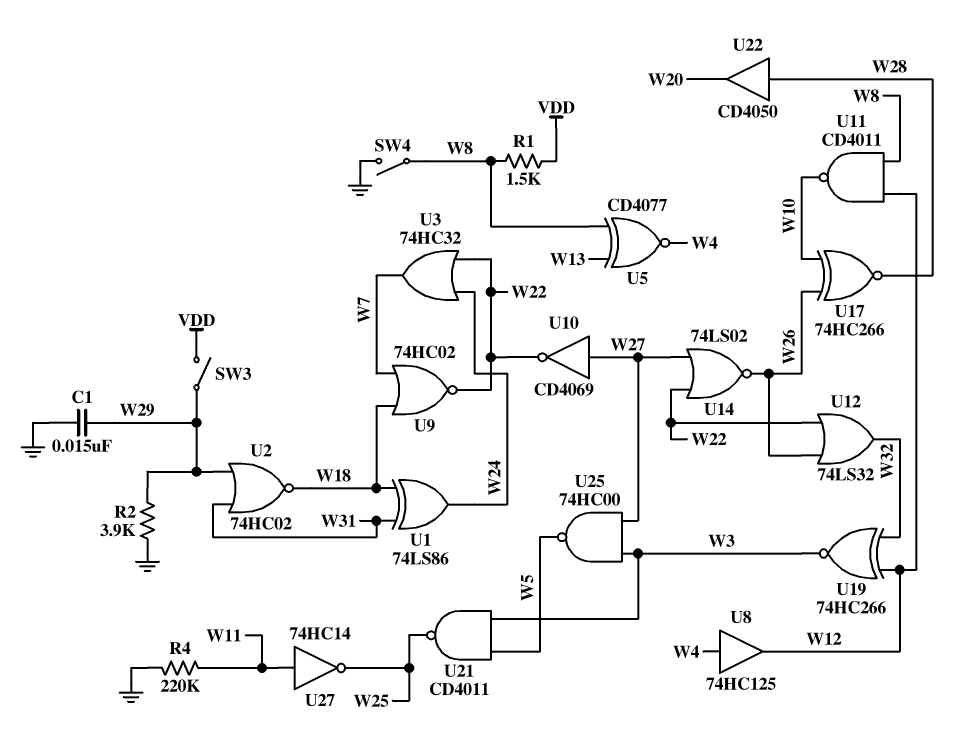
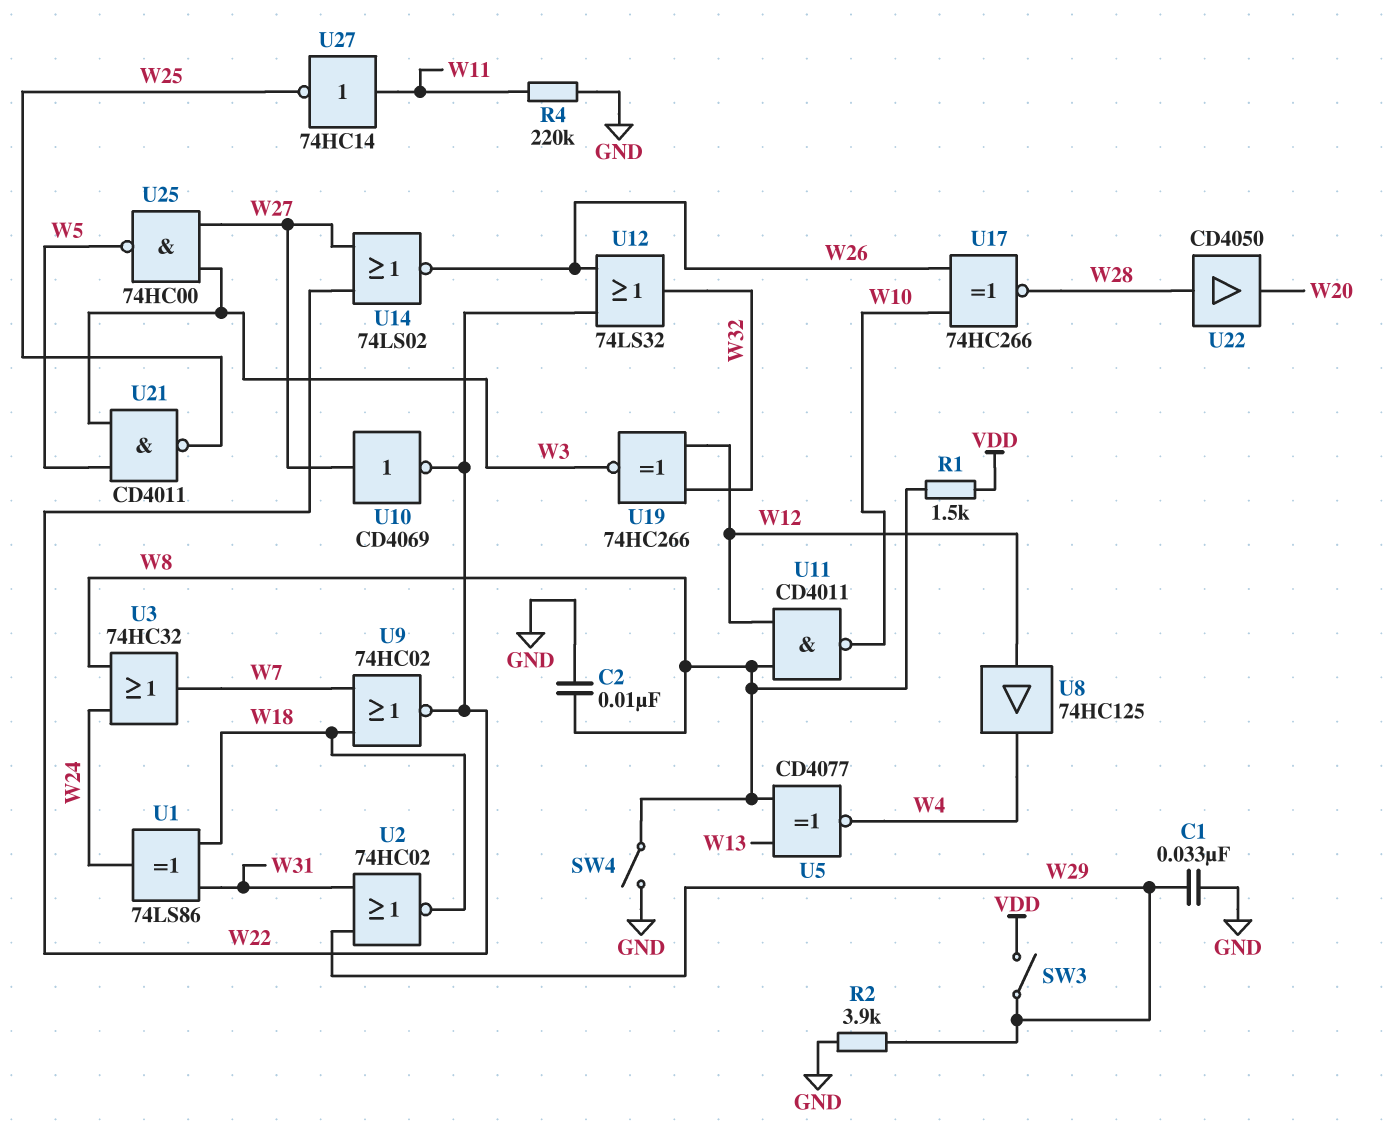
C1: 15nF (GND, W29) -> 33nF (GND, W29)
C2: none -> 10nF (GND, W8)
U3: OR 74HC32 (in W22, in W24, out W7) -> OR 74HC32 (in W8, in W24, out W7)
U8: buffer 74HC125 (in W4, out W12) -> buffer 74HC125 (in W12, out W4)

